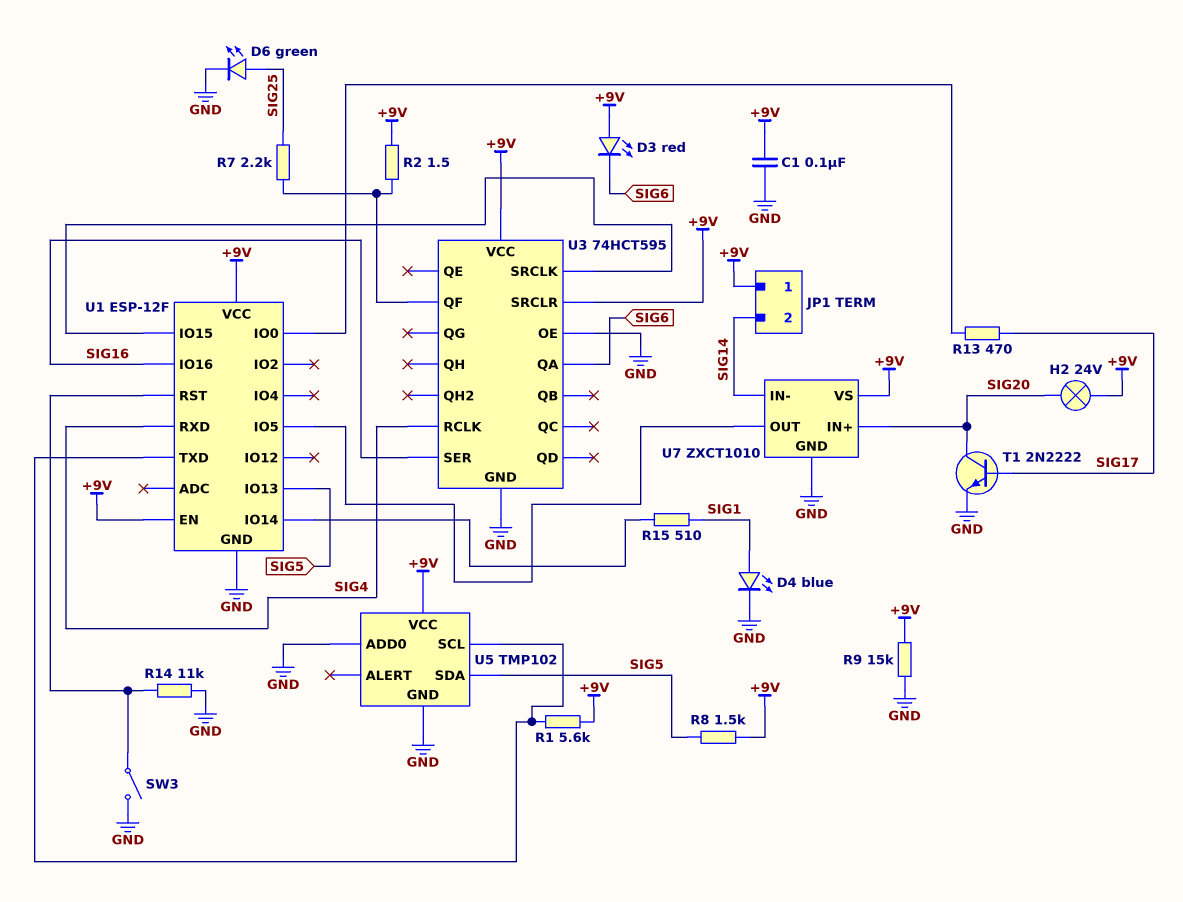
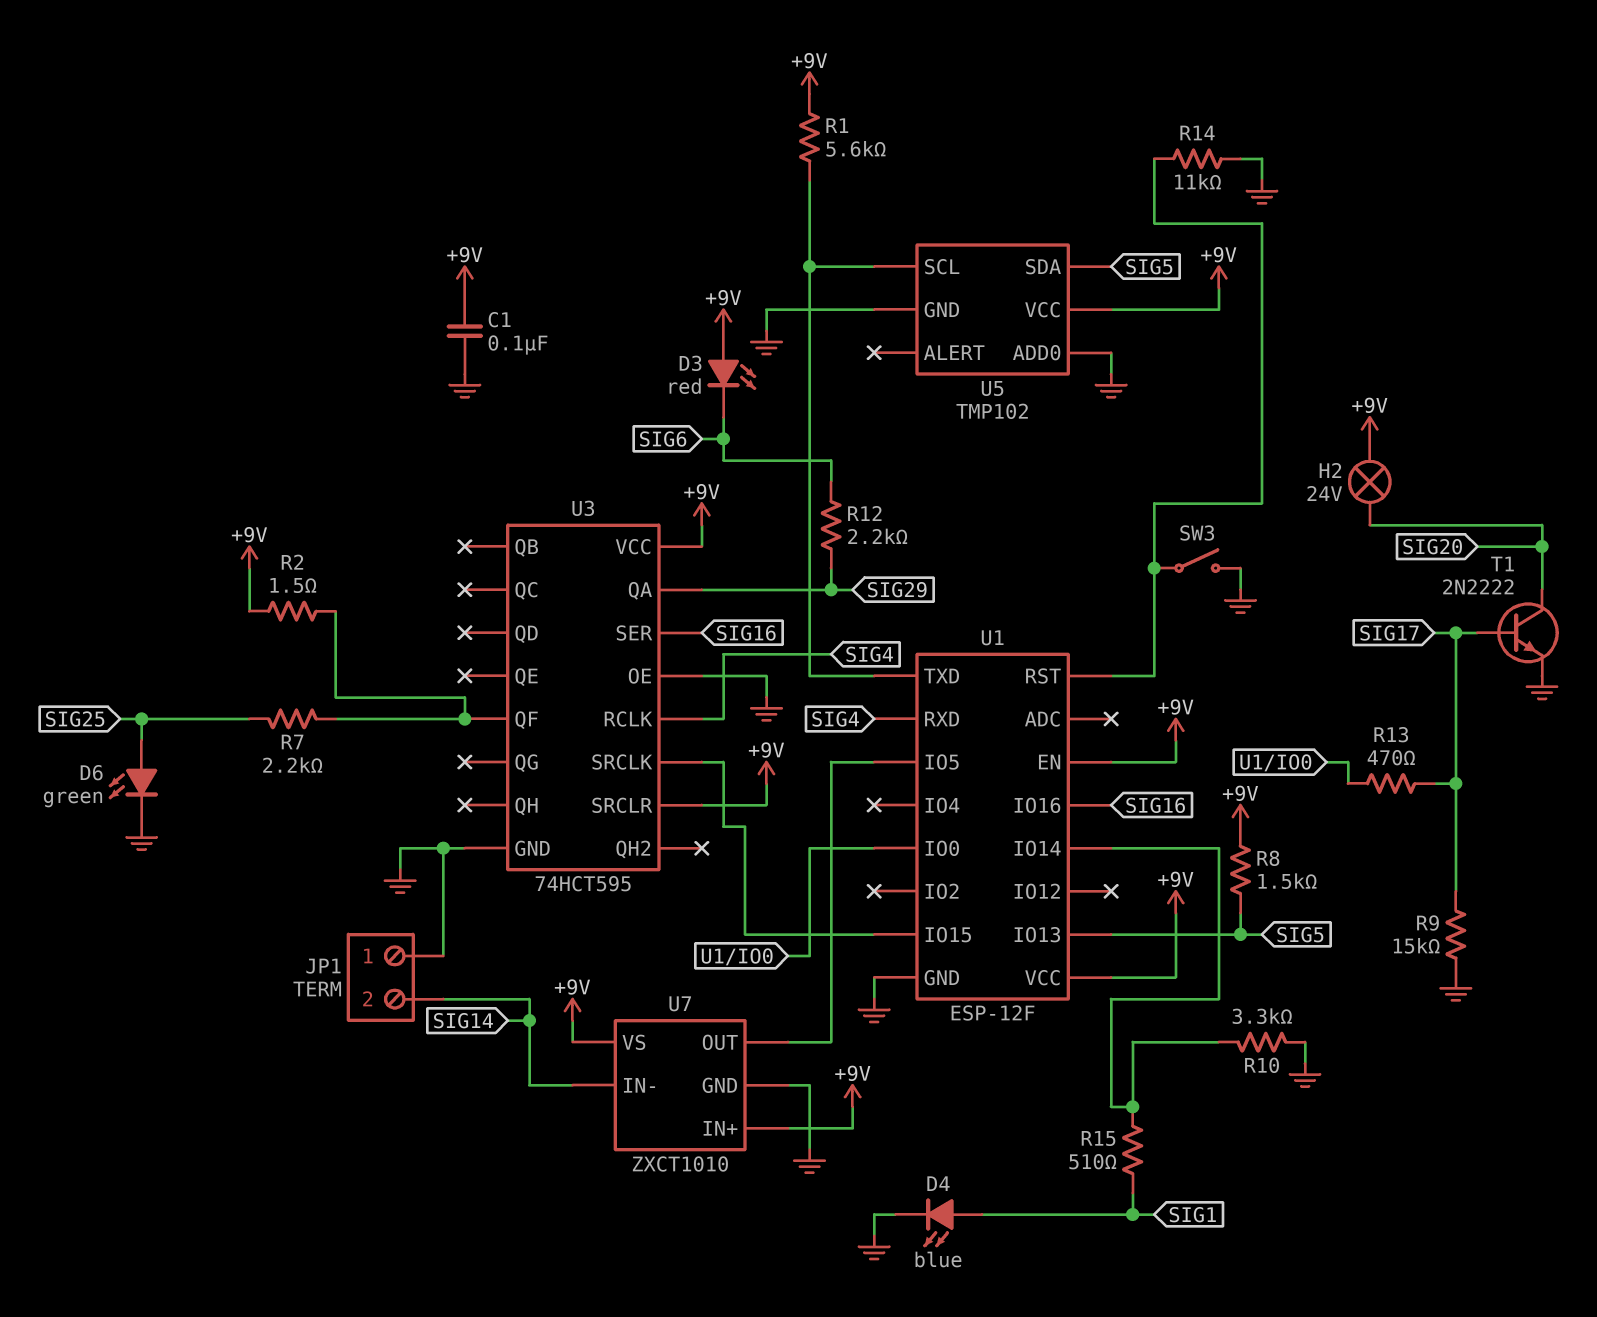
JP1 pin 1: +9V -> GND
R9: 15k (+9V, GND) -> 15k (GND, SIG17)
R10: none -> 3.3k (GND, U1/IO14)
R12: none -> 2.2k (SIG6, SIG29)
U3 pin QA: SIG6 -> SIG29
U7 pin IN+: SIG20 -> +9V

